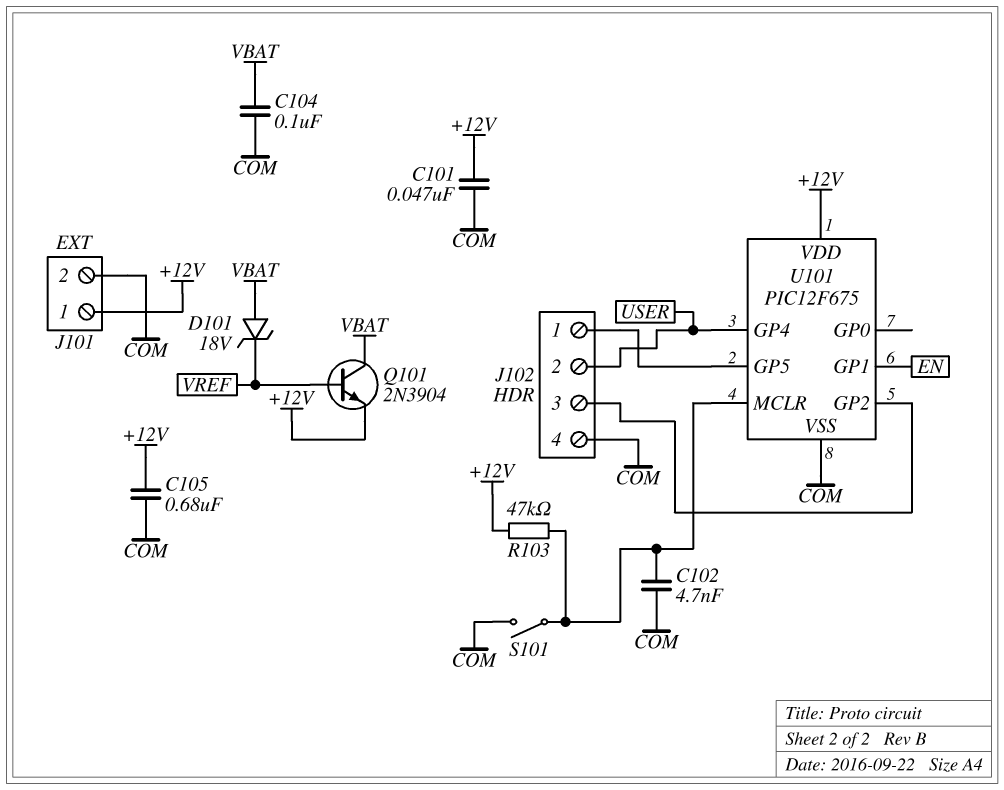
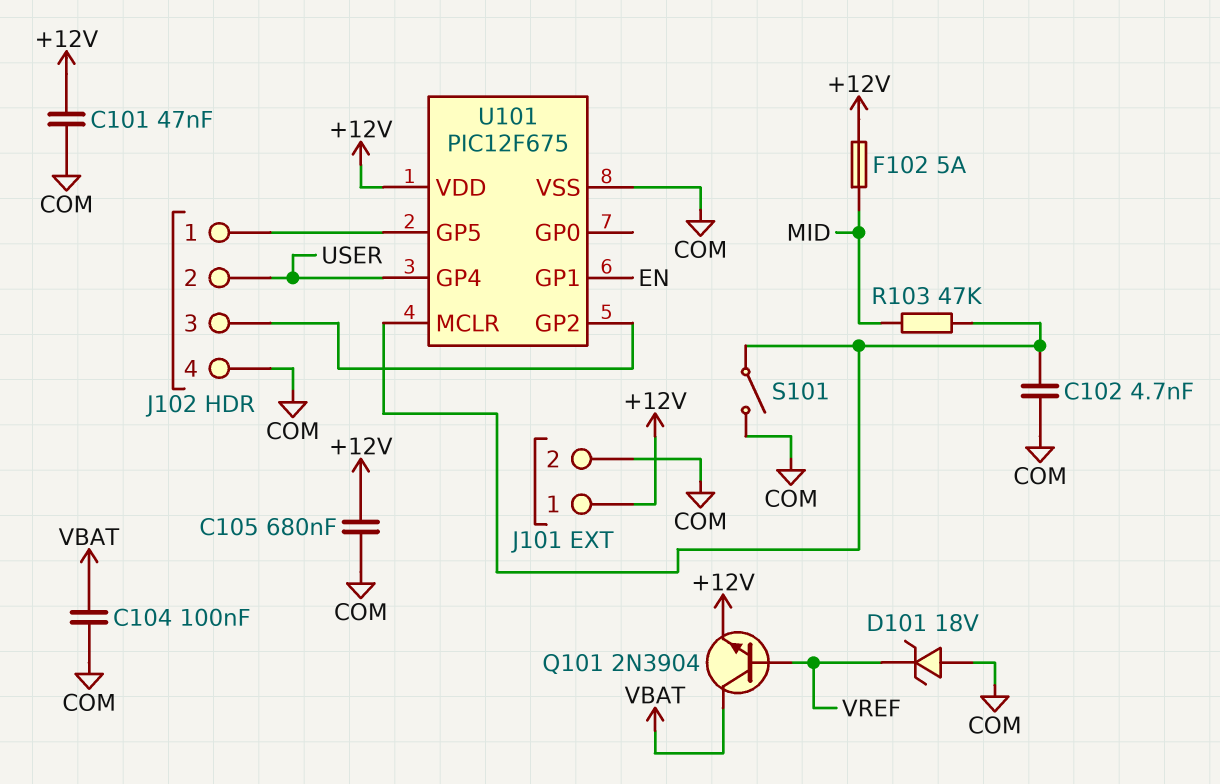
D101: zener 18V (A VBAT, K VREF) -> zener 18V (A COM, K VREF)
F102: none -> 5A (+12V, MID)
R103: 47k (+12V, U101/MCLR) -> 47k (MID, U101/MCLR)

